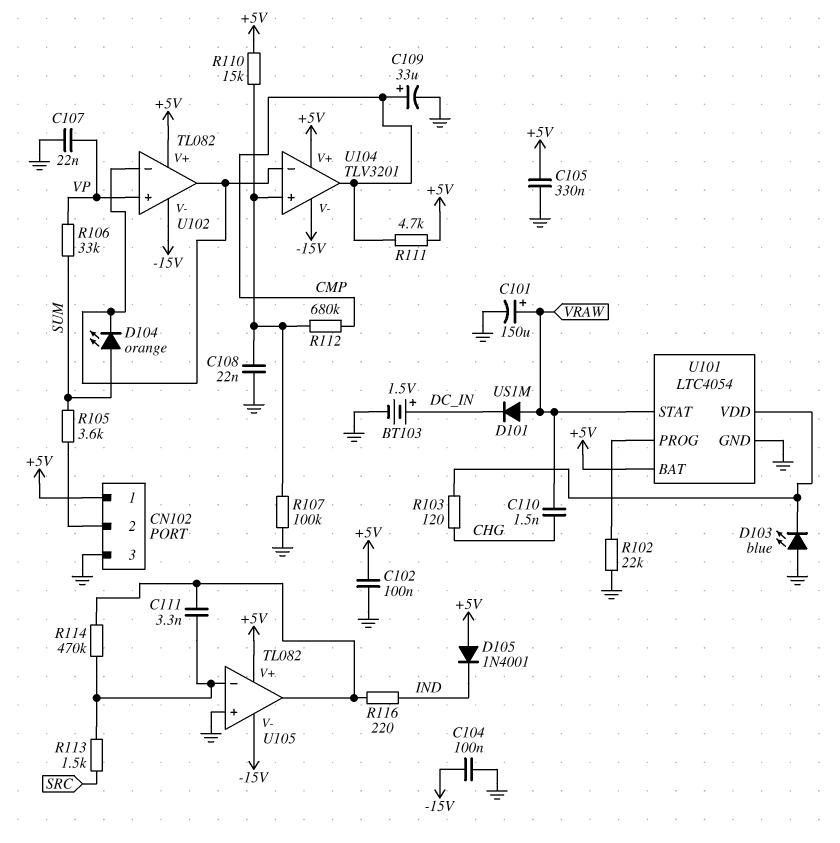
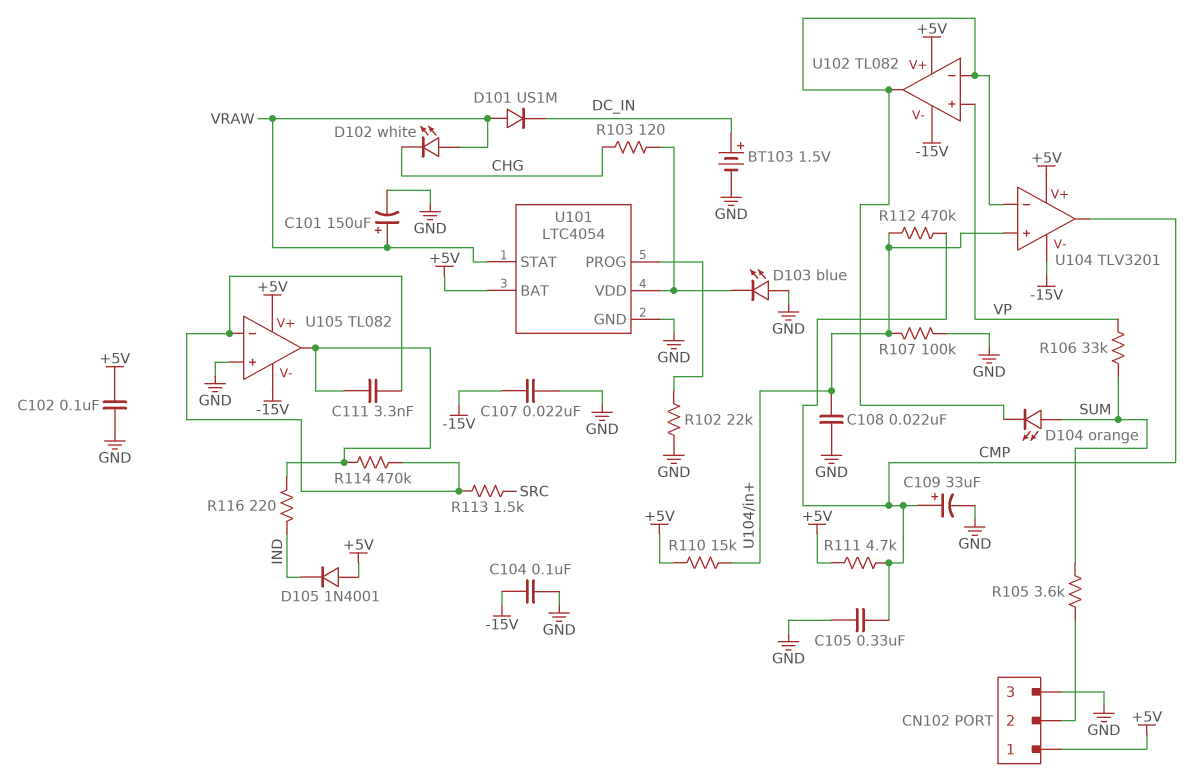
C105: 330nF (+5V, GND) -> 330nF (CMP, GND)
C107: 22nF (GND, VP) -> 22nF (-15V, GND)
C110: 1.5nF (CHG, VRAW) -> none
D102: none -> LED white (A VRAW, K CHG)
R112: 680k (CMP, U104/in+) -> 470k (CMP, U104/in+)

